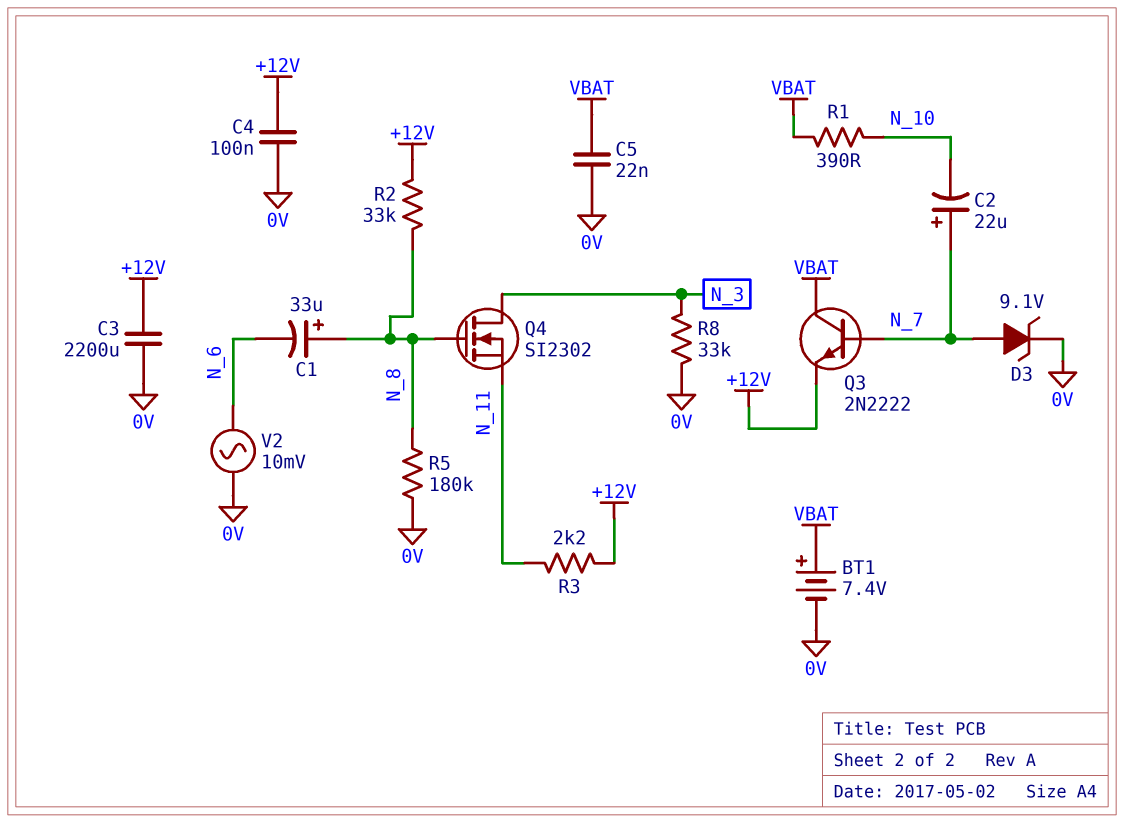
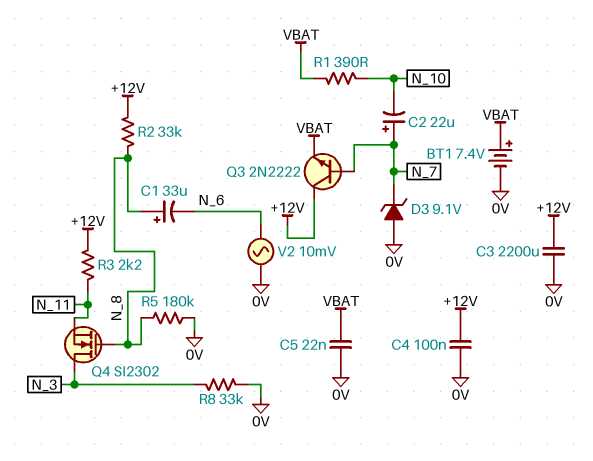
D3: zener 9.1V (A N_7, K 0V) -> zener 9.1V (A 0V, K N_7)
Q3: NPN 2N2222 (B N_7, C VBAT, E +12V) -> NPN 2N2222 (B N_7, C +12V, E VBAT)

